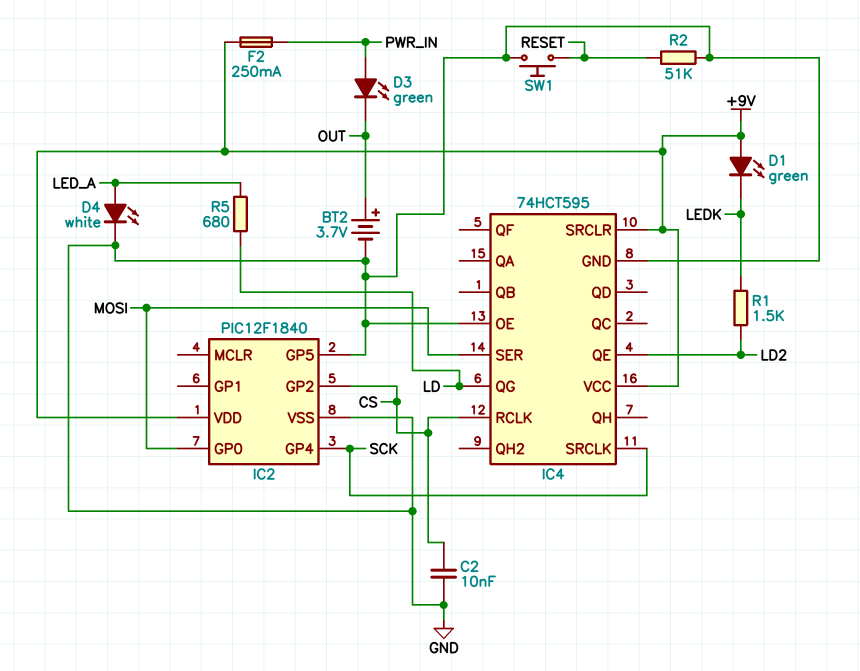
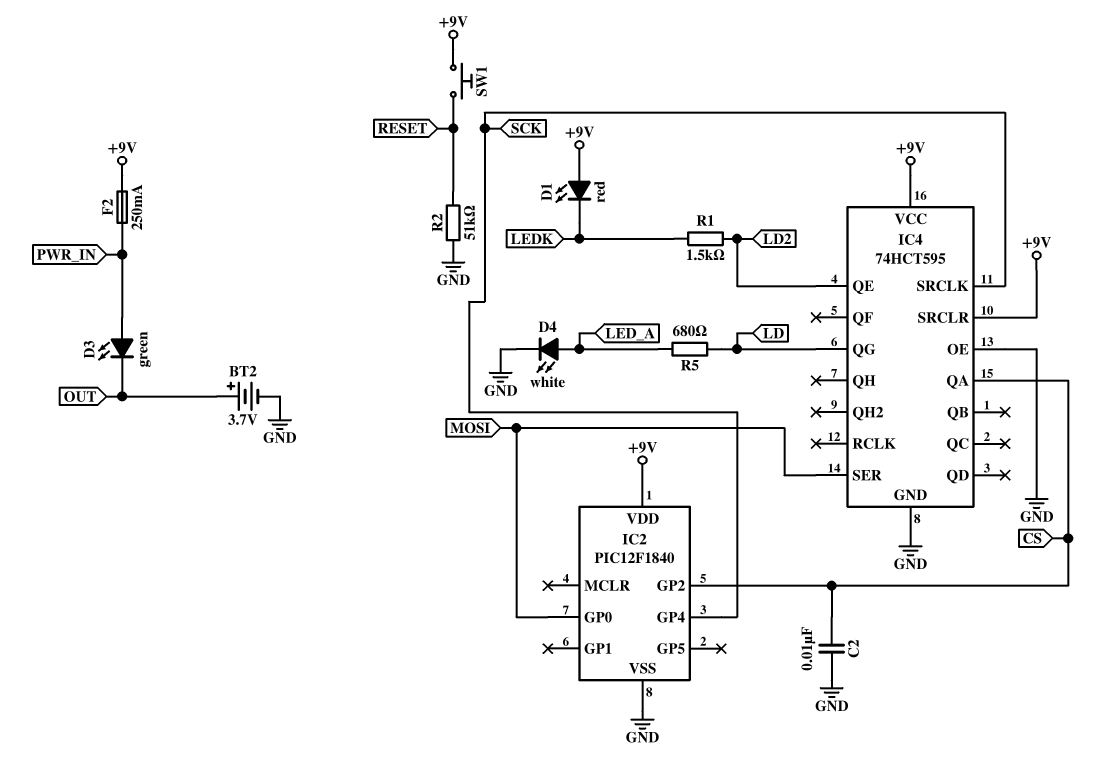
D1: LED green (A +9V, K LEDK) -> LED red (A +9V, K LEDK)
IC2 pin GP5: GND -> none
IC4 pin QA: none -> CS
IC4 pin RCLK: CS -> none
SW1: button (GND, RESET) -> button (+9V, RESET)

